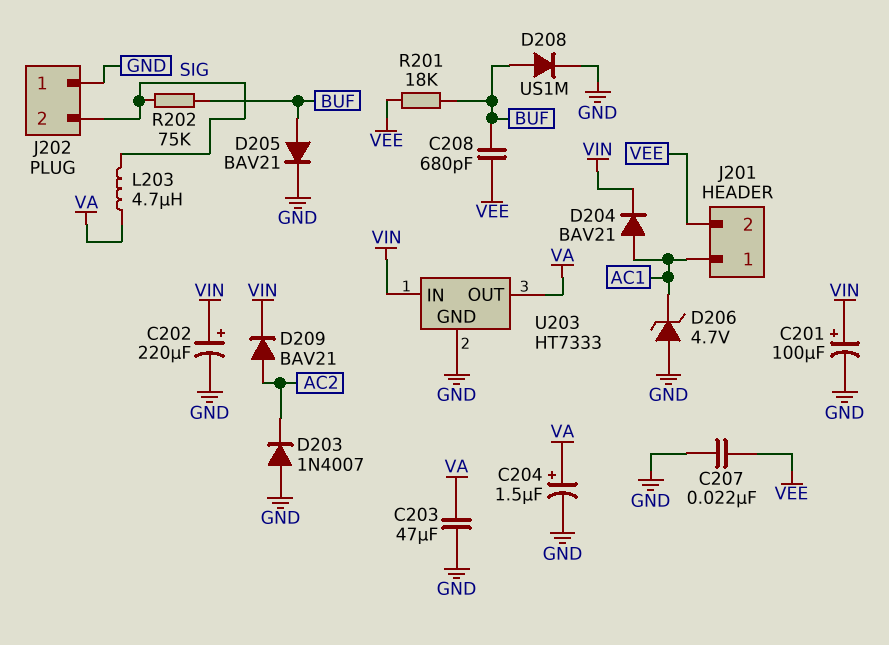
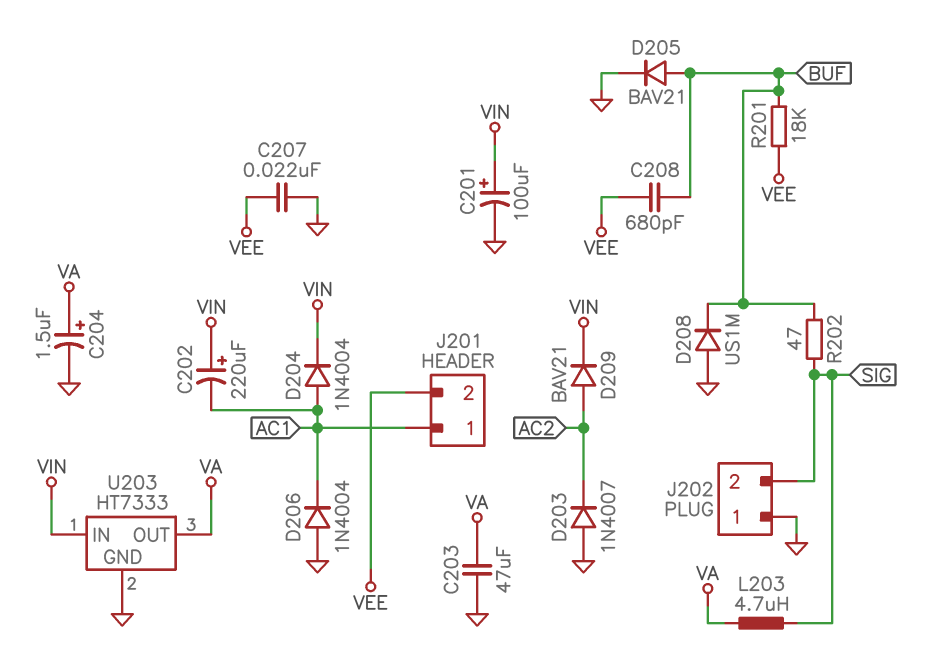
C202: 220uF (plus VIN, minus GND) -> 220uF (plus VIN, minus AC1)
D204: diode BAV21 (A AC1, K VIN) -> diode 1N4004 (A AC1, K VIN)
D206: zener 4.7V (A GND, K AC1) -> diode 1N4004 (A GND, K AC1)
D208: diode US1M (A BUF, K GND) -> diode US1M (A GND, K BUF)
R202: 75k (BUF, SIG) -> 47 (BUF, SIG)

